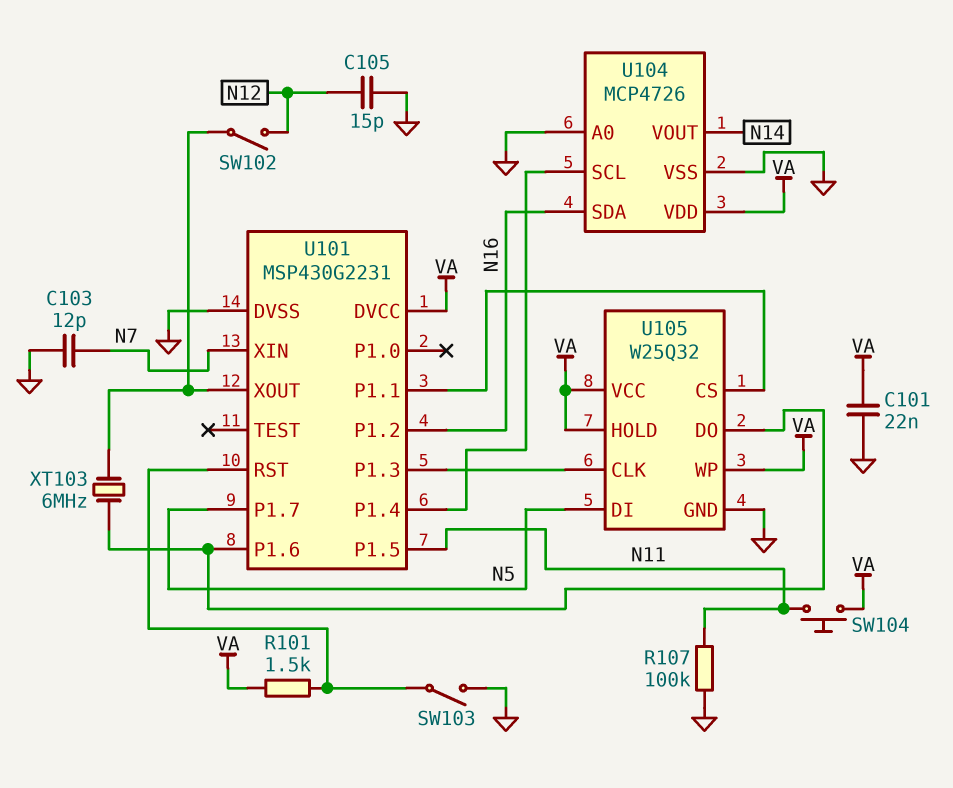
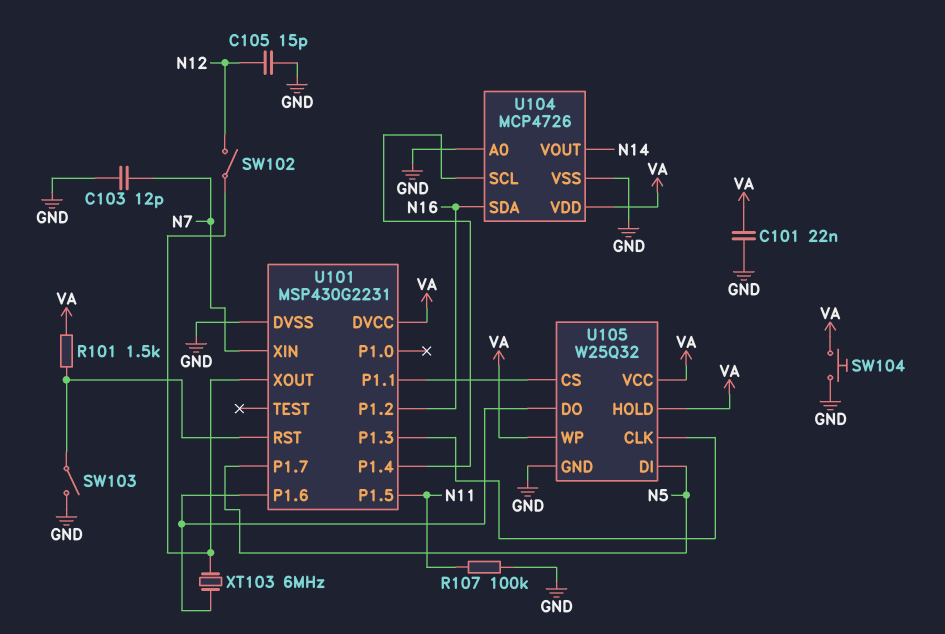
SW104: button (N11, VA) -> button (GND, VA)

